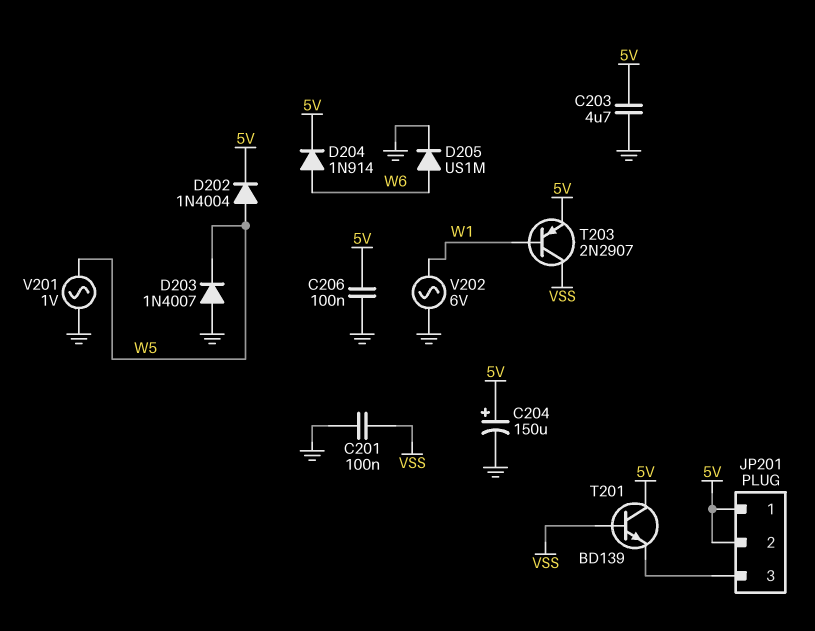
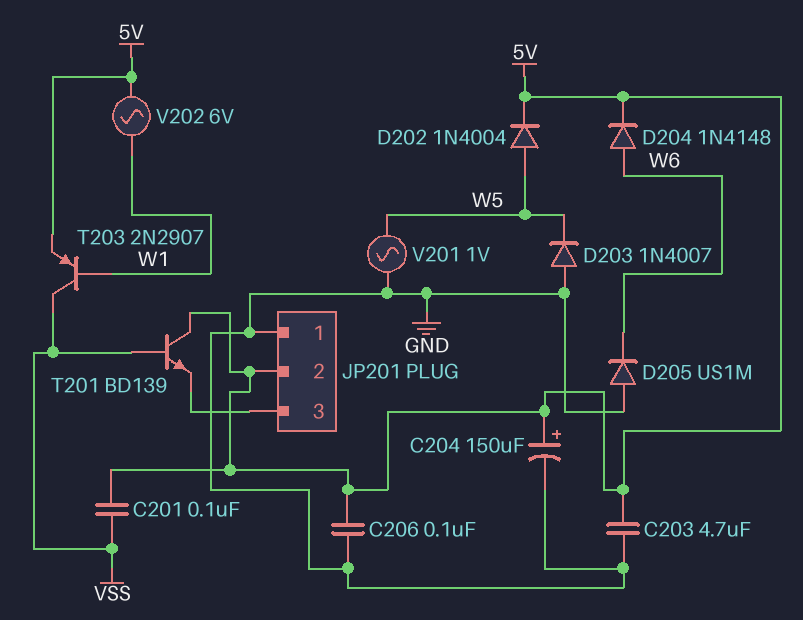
C201: 100nF (GND, VSS) -> 100nF (5V, VSS)
D204: diode 1N914 (A W6, K 5V) -> diode 1N4148 (A W6, K 5V)
D205: diode US1M (A W6, K GND) -> diode US1M (A GND, K W6)
JP201 pin 1: 5V -> GND
V202: AC 6V (GND, W1) -> AC 6V (5V, W1)

